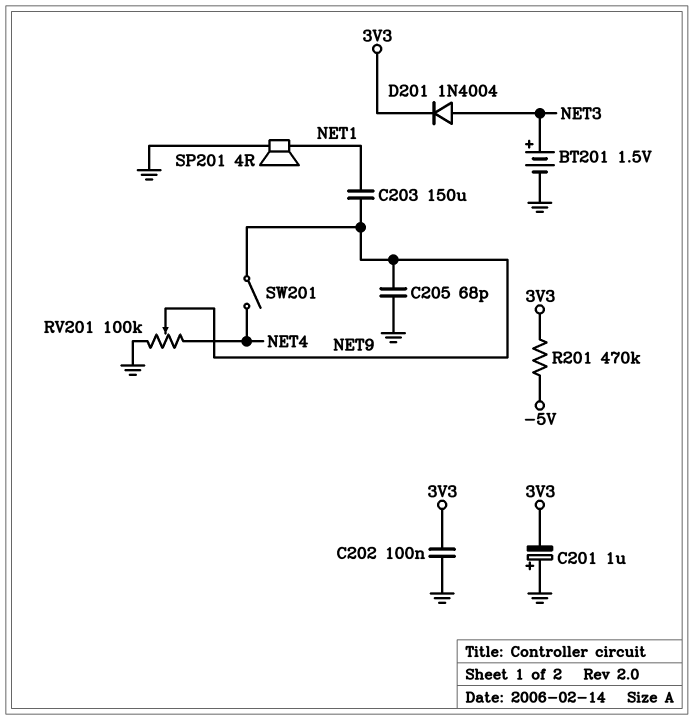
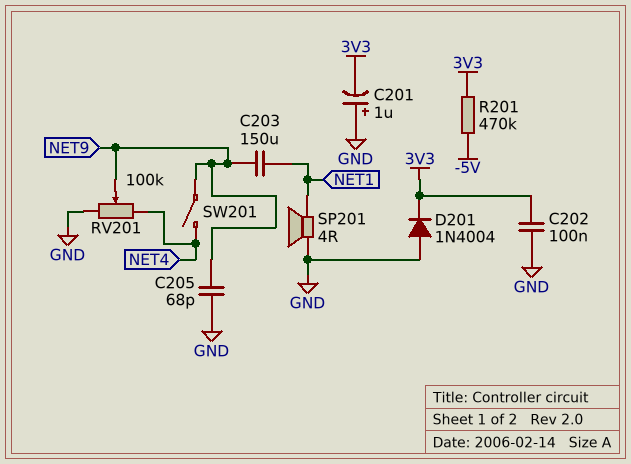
BT201: 1.5V (plus NET3, minus GND) -> none
D201: diode 1N4004 (A NET3, K 3V3) -> diode 1N4004 (A GND, K 3V3)

